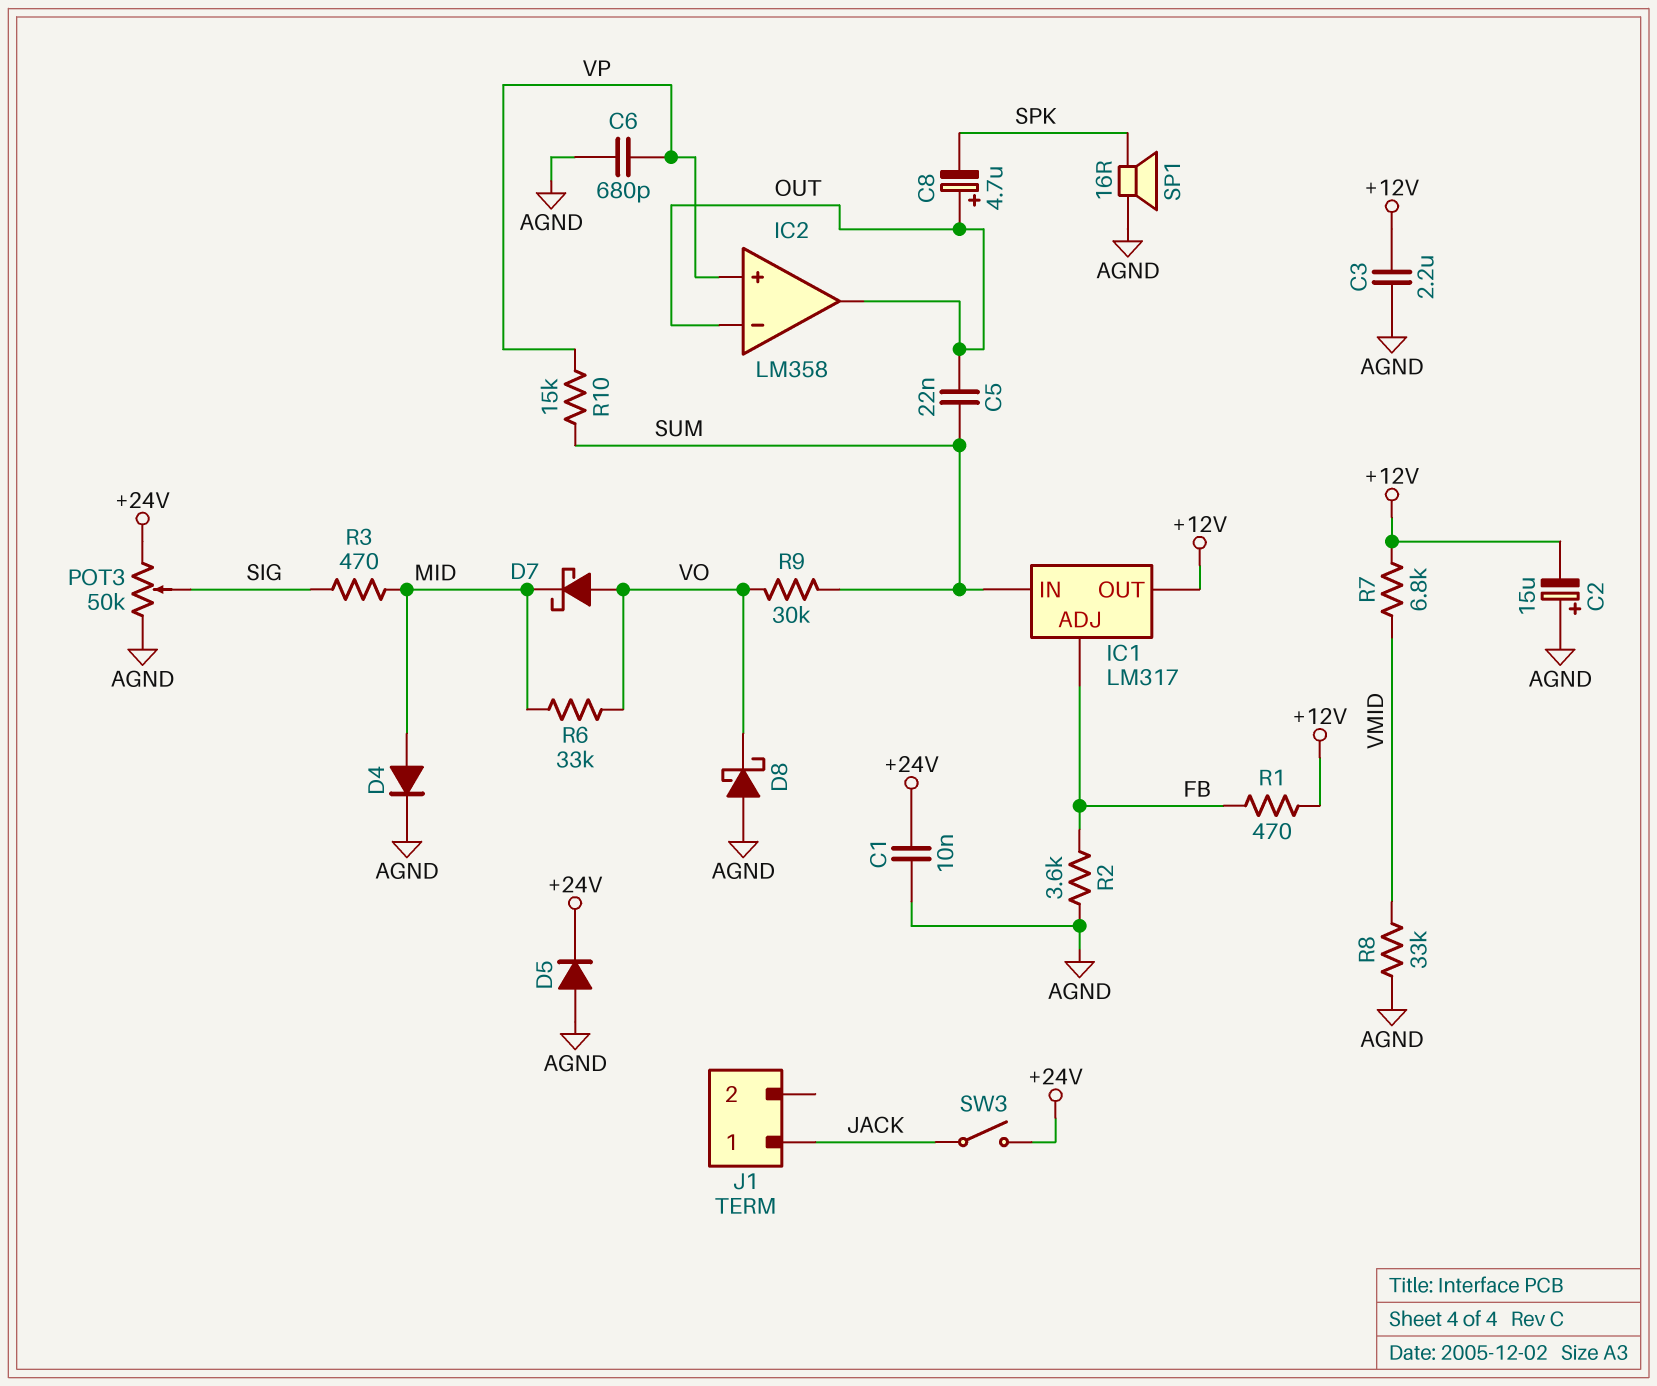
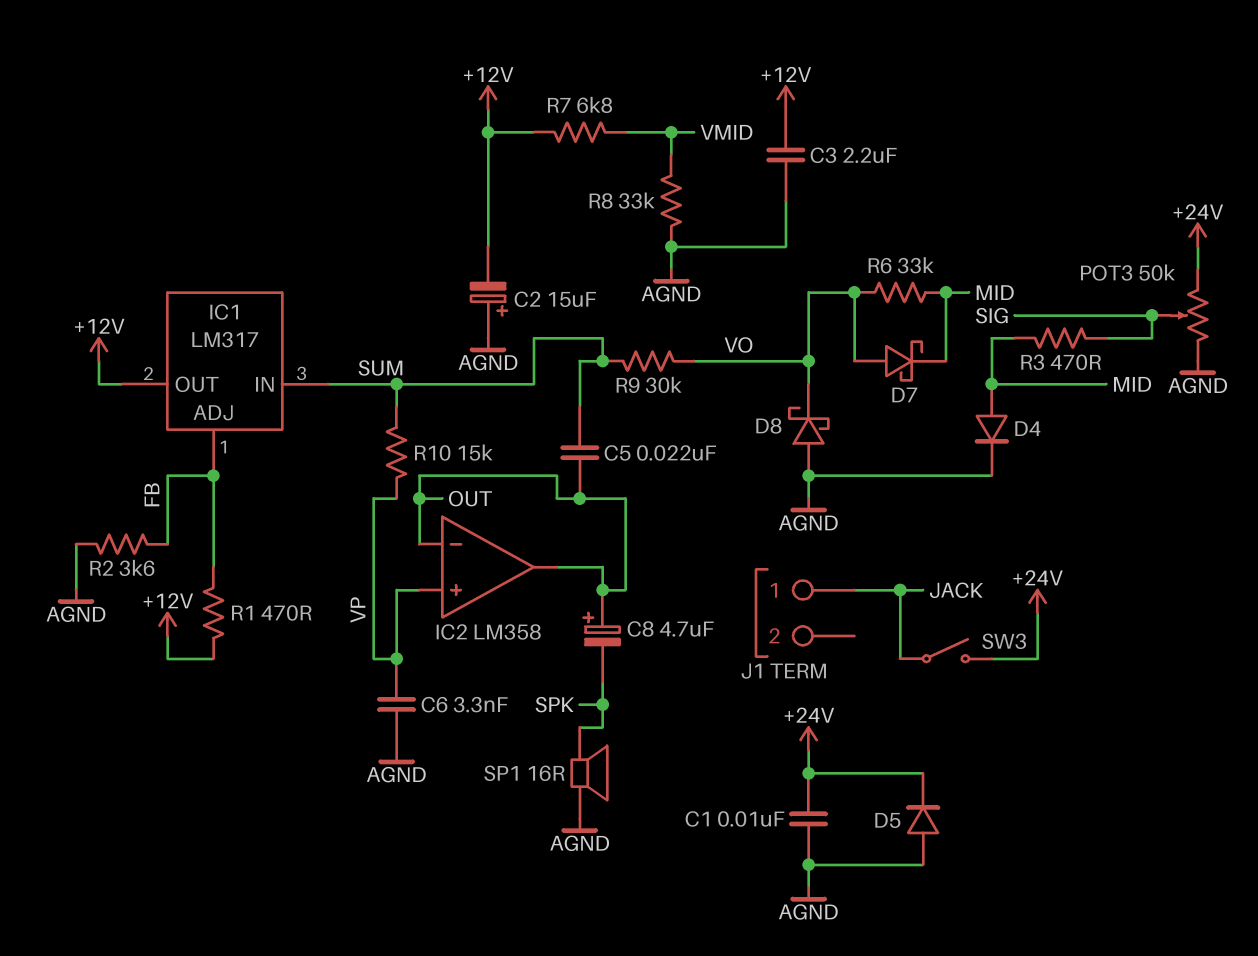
C6: 680pF (AGND, VP) -> 3.3nF (AGND, VP)

